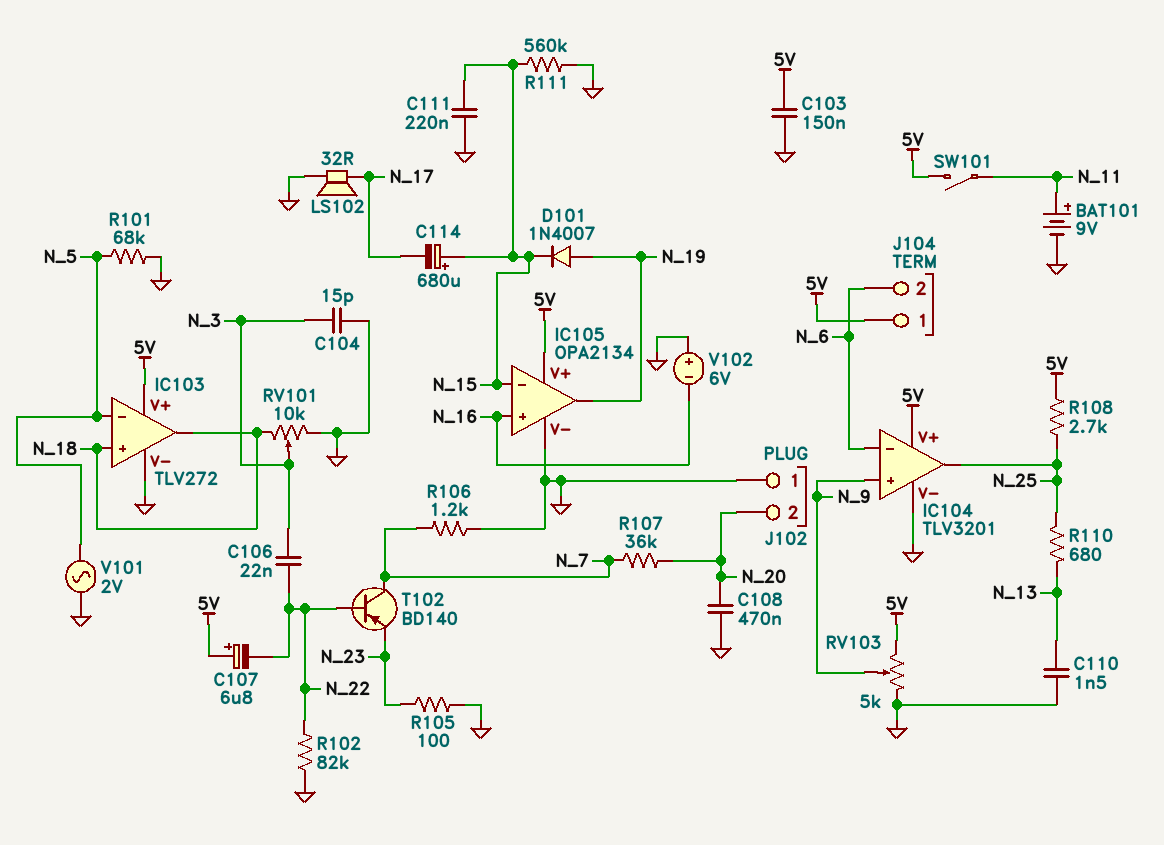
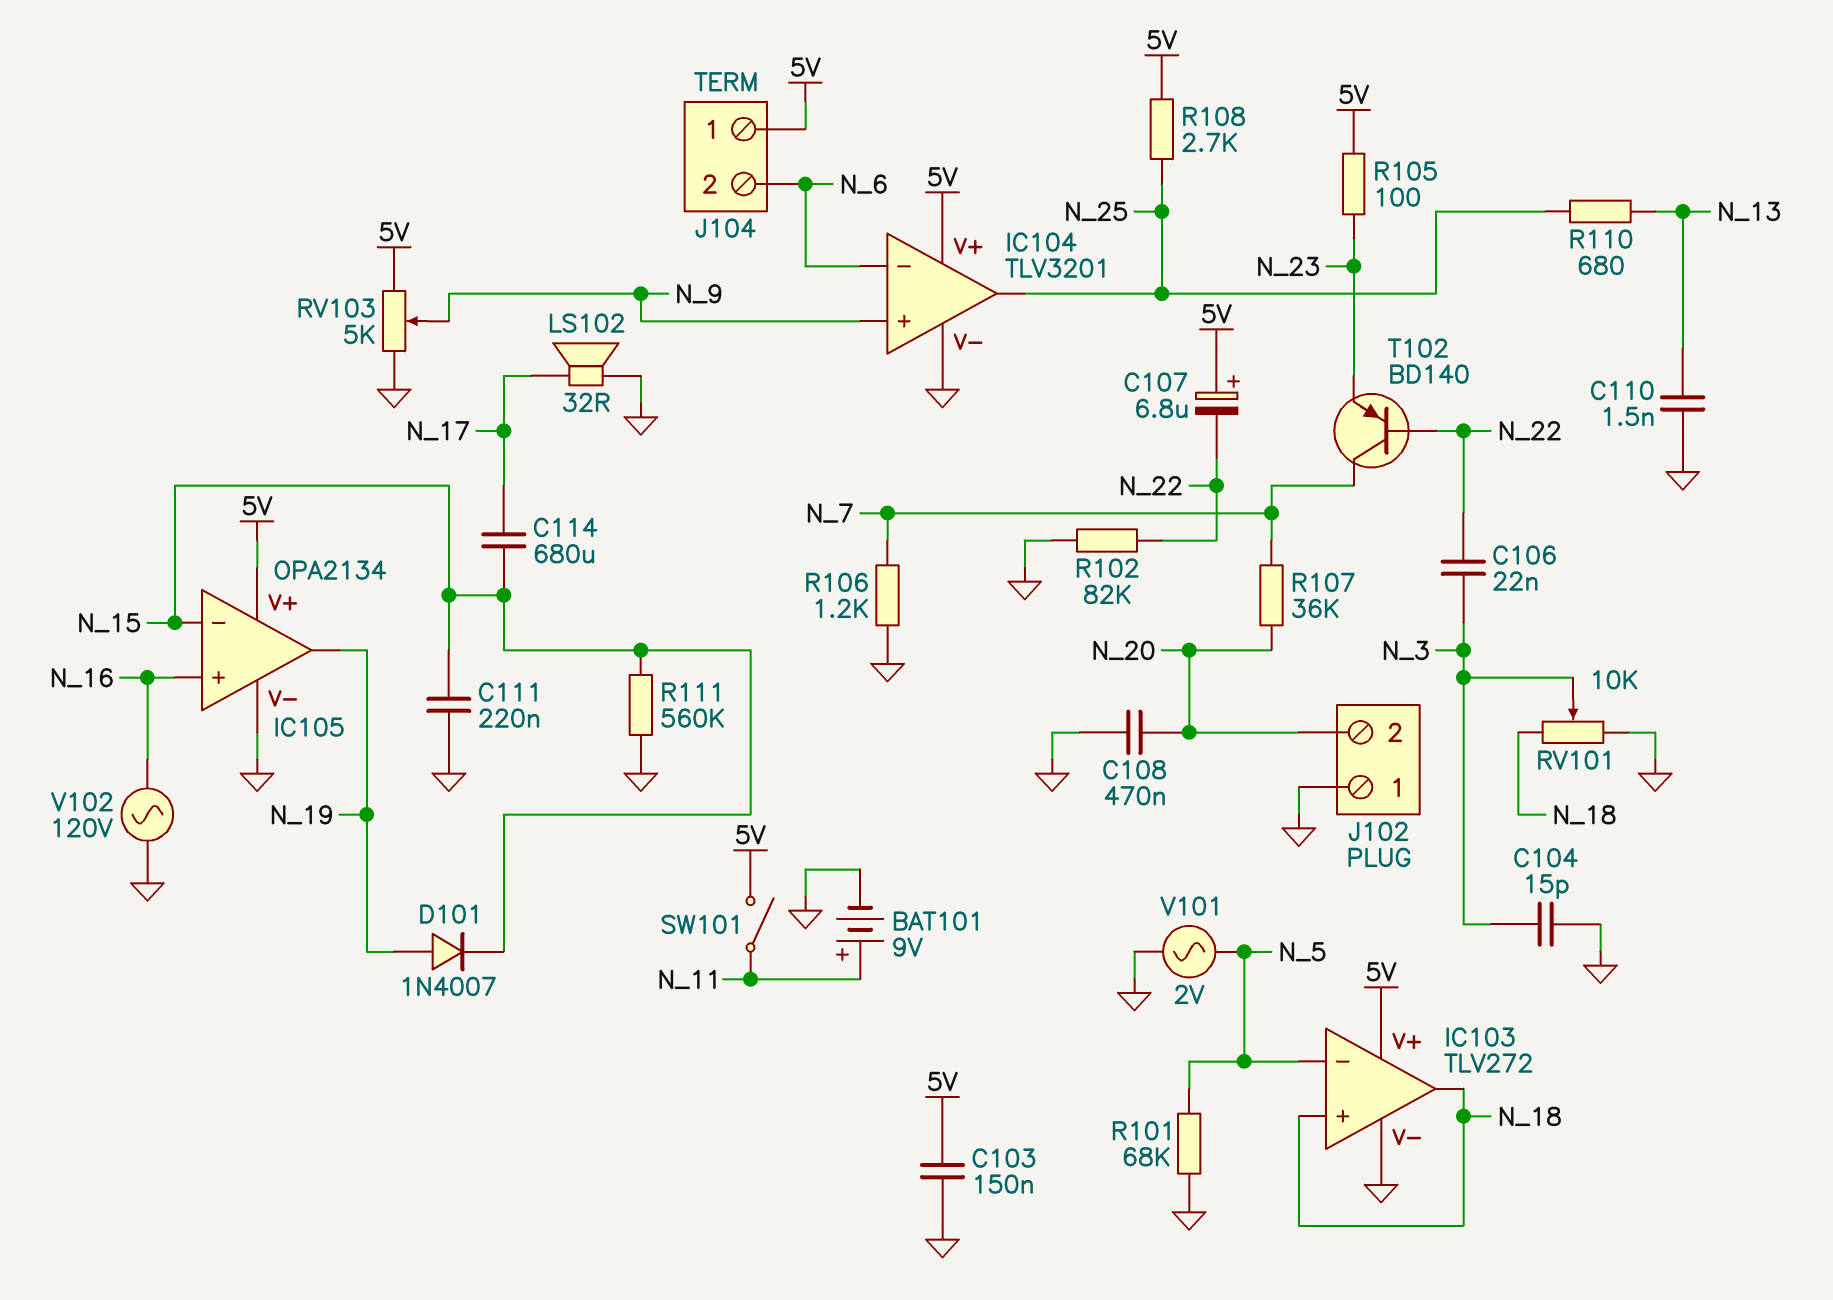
C114: 680uF (plus N_15, minus N_17) -> 680uF (N_15, N_17)
R105: 100 (GND, N_23) -> 100 (5V, N_23)
V102: 6V (plus GND, minus N_16) -> AC 120V (GND, N_16)

